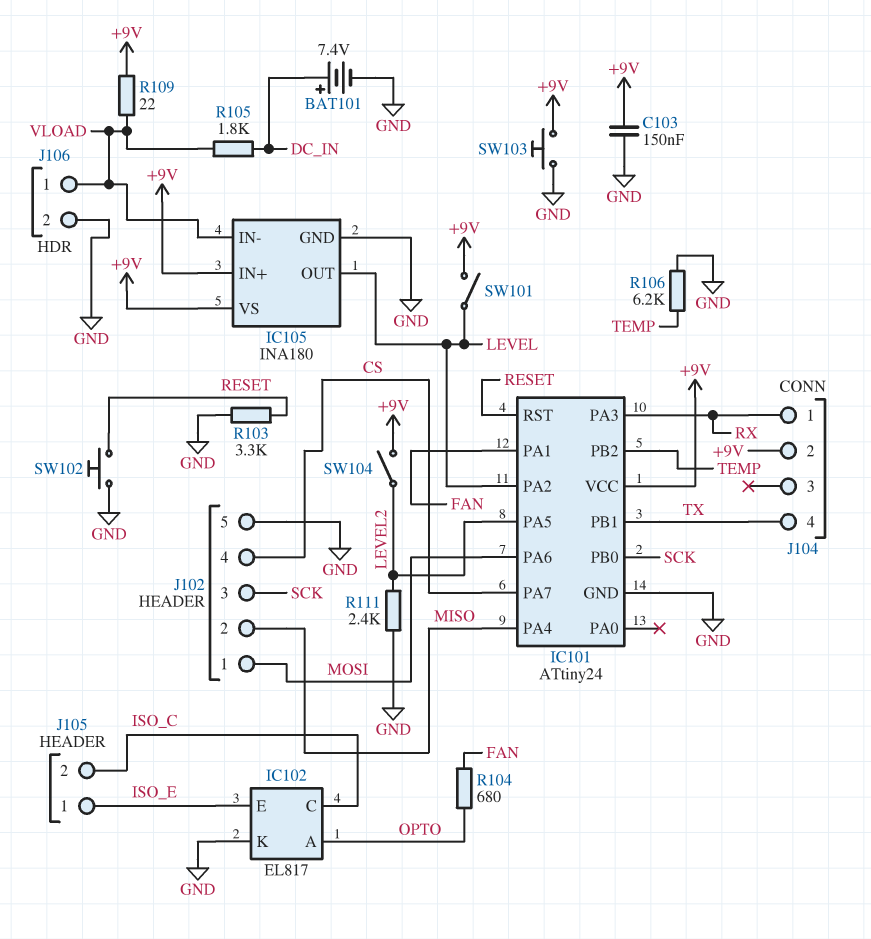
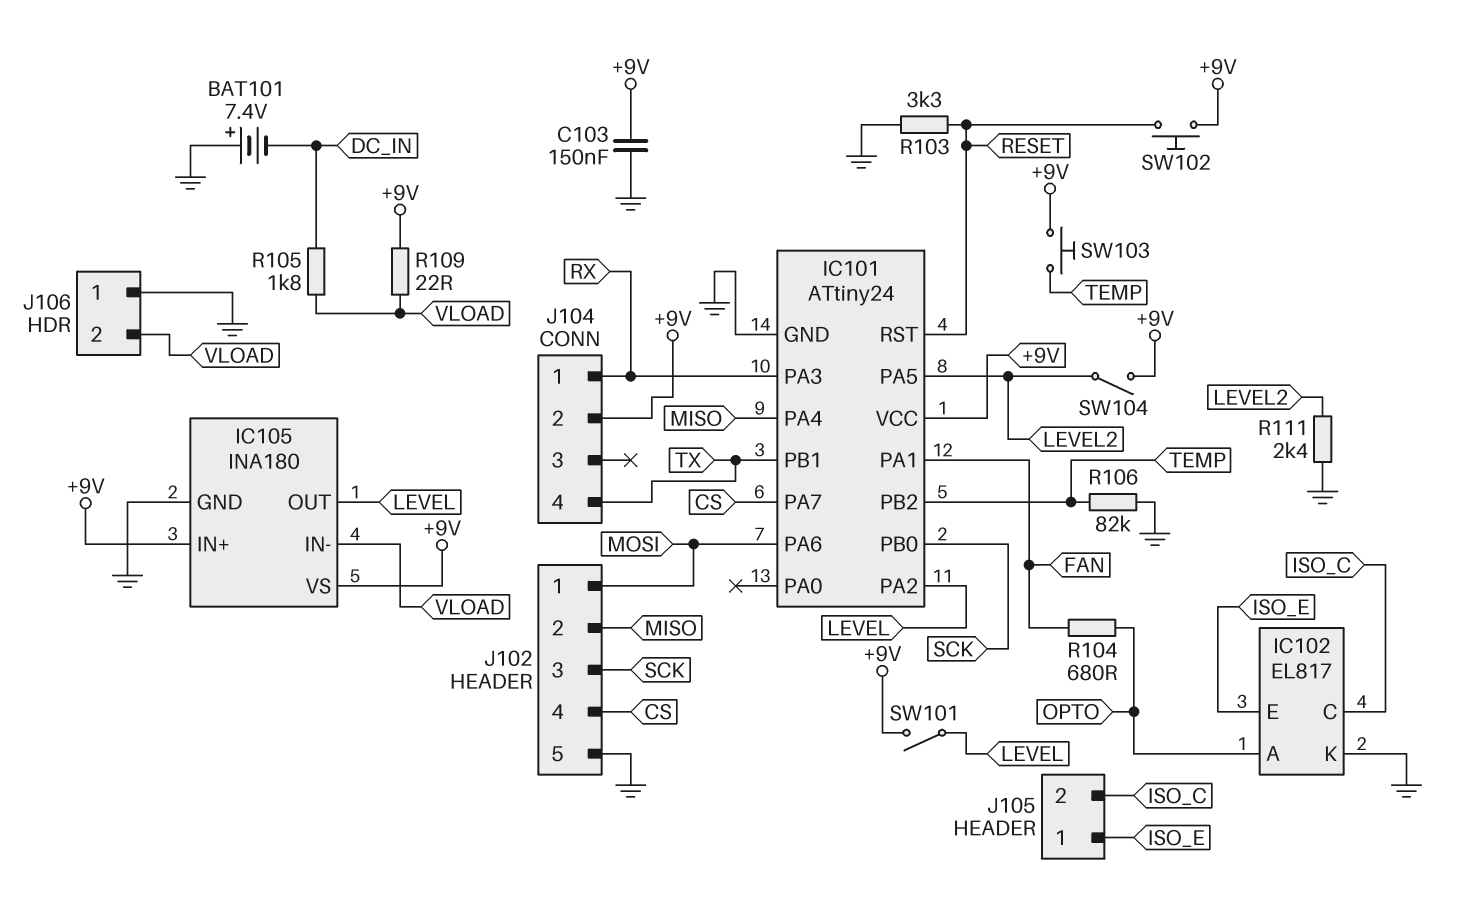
BAT101: 7.4V (plus DC_IN, minus GND) -> 7.4V (plus GND, minus DC_IN)
J106 pin 1: VLOAD -> GND
J106 pin 2: GND -> VLOAD
R106: 6.2k (GND, TEMP) -> 82k (GND, TEMP)
SW102: button (GND, RESET) -> button (+9V, RESET)
SW103: button (+9V, GND) -> button (+9V, TEMP)

